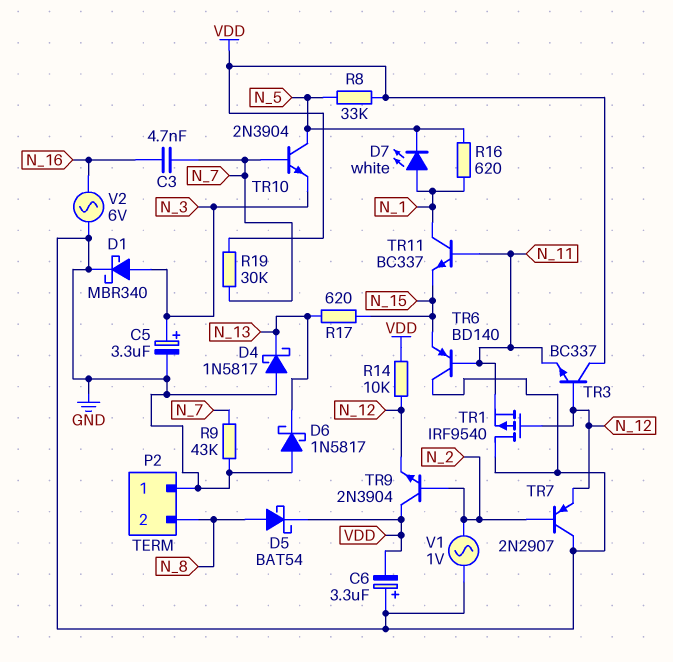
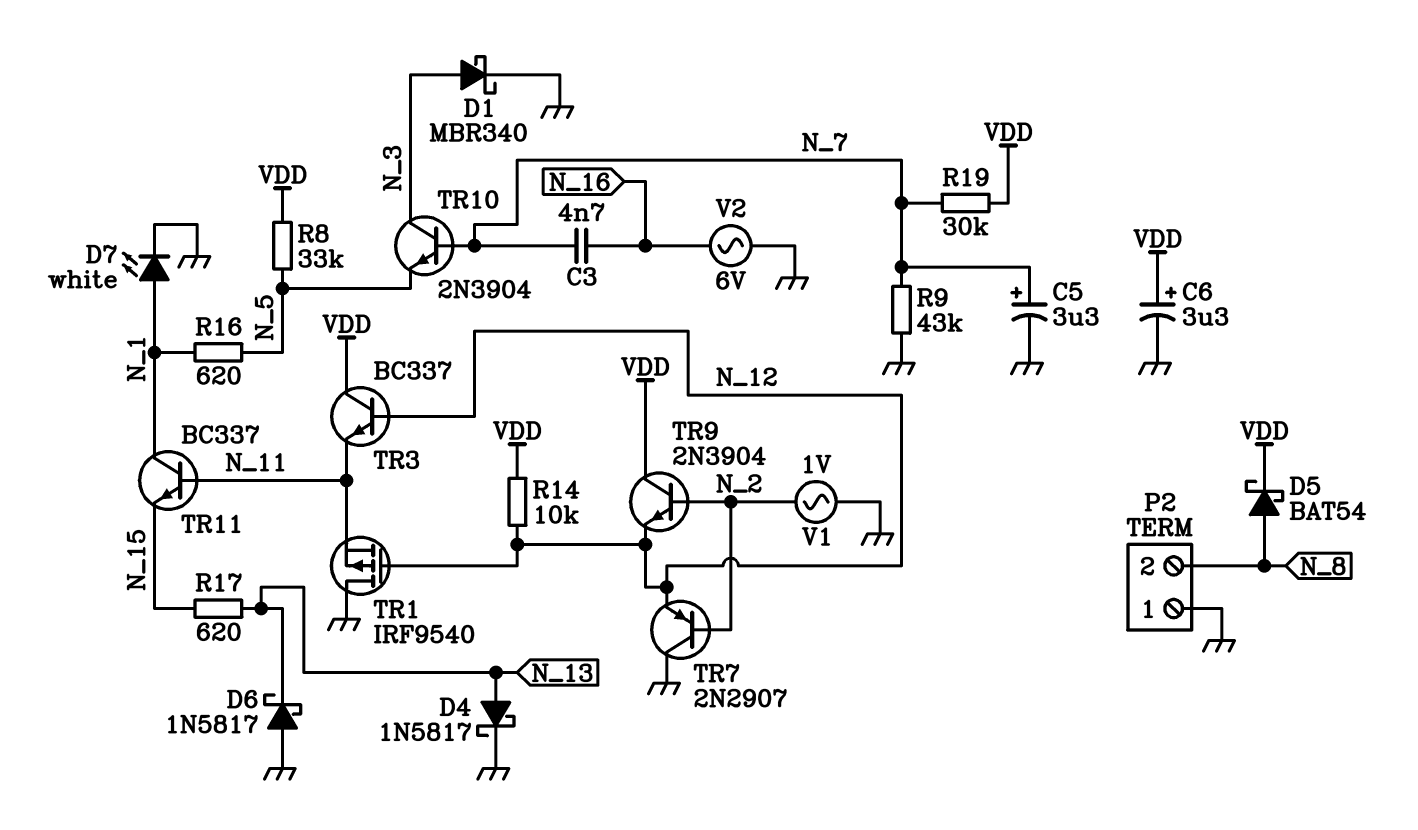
C5: 3.3uF (plus N_3, minus GND) -> 3.3uF (plus N_7, minus GND)
C6: 3.3uF (plus GND, minus VDD) -> 3.3uF (plus VDD, minus GND)
D4: schottky 1N5817 (A GND, K N_13) -> schottky 1N5817 (A N_13, K GND)
D7: LED white (A N_1, K N_5) -> LED white (A N_1, K GND)
TR6: PNP BD140 (B N_11, C GND, E N_15) -> none
TR10: NPN 2N3904 (B N_7, C N_5, E N_3) -> NPN 2N3904 (B N_7, C N_3, E N_5)

